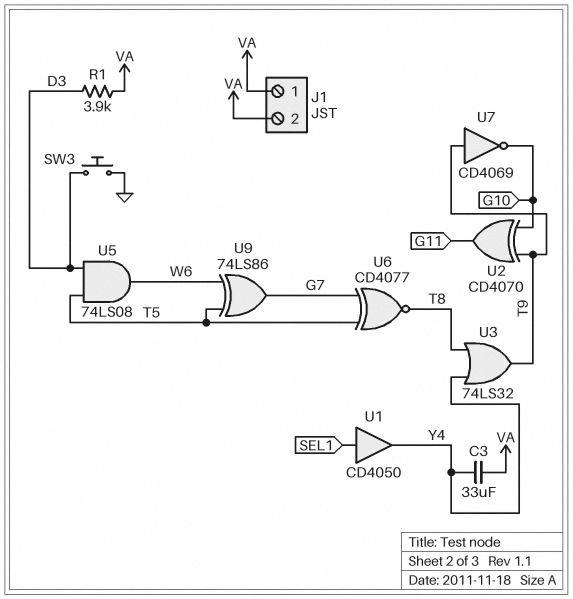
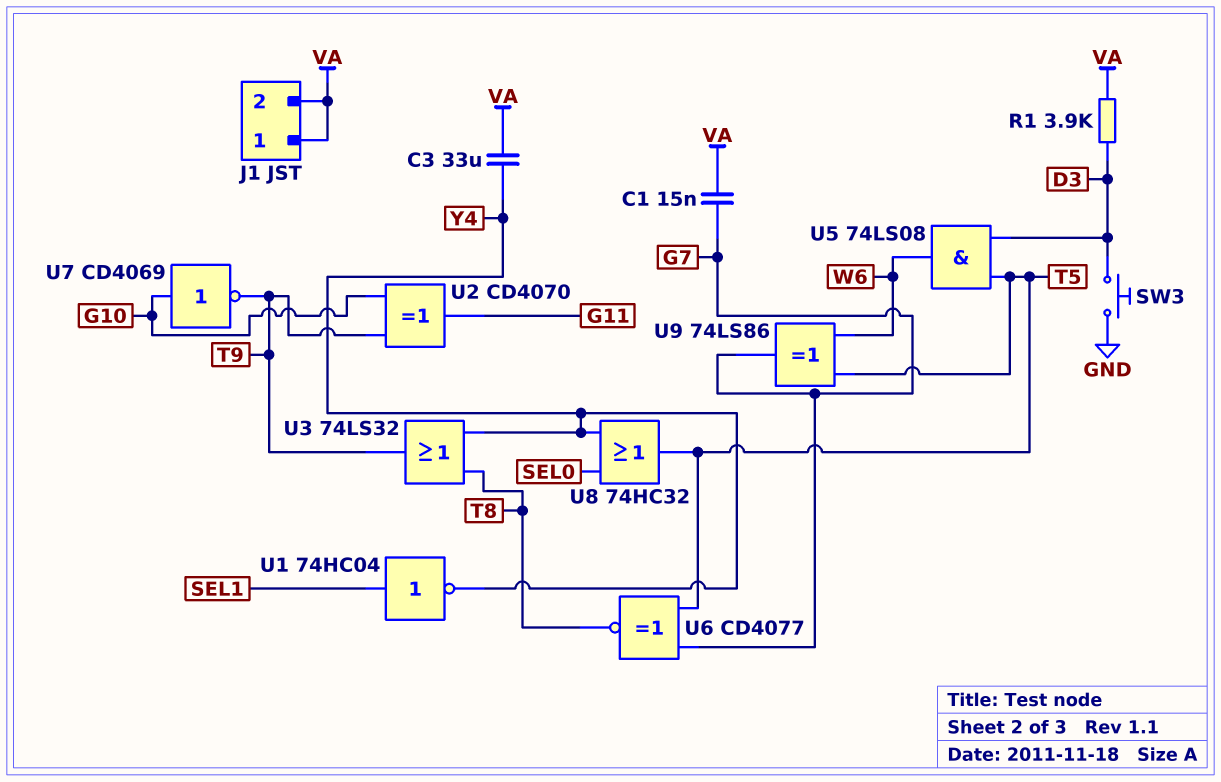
C1: none -> 15nF (G7, VA)
U1: buffer CD4050 (in SEL1, out Y4) -> NOT 74HC04 (in SEL1, out Y4)
U7: NOT CD4069 (in T9, out G10) -> NOT CD4069 (in G10, out T9)
U8: none -> OR 74HC32 (in SEL0, in Y4, out T5)

